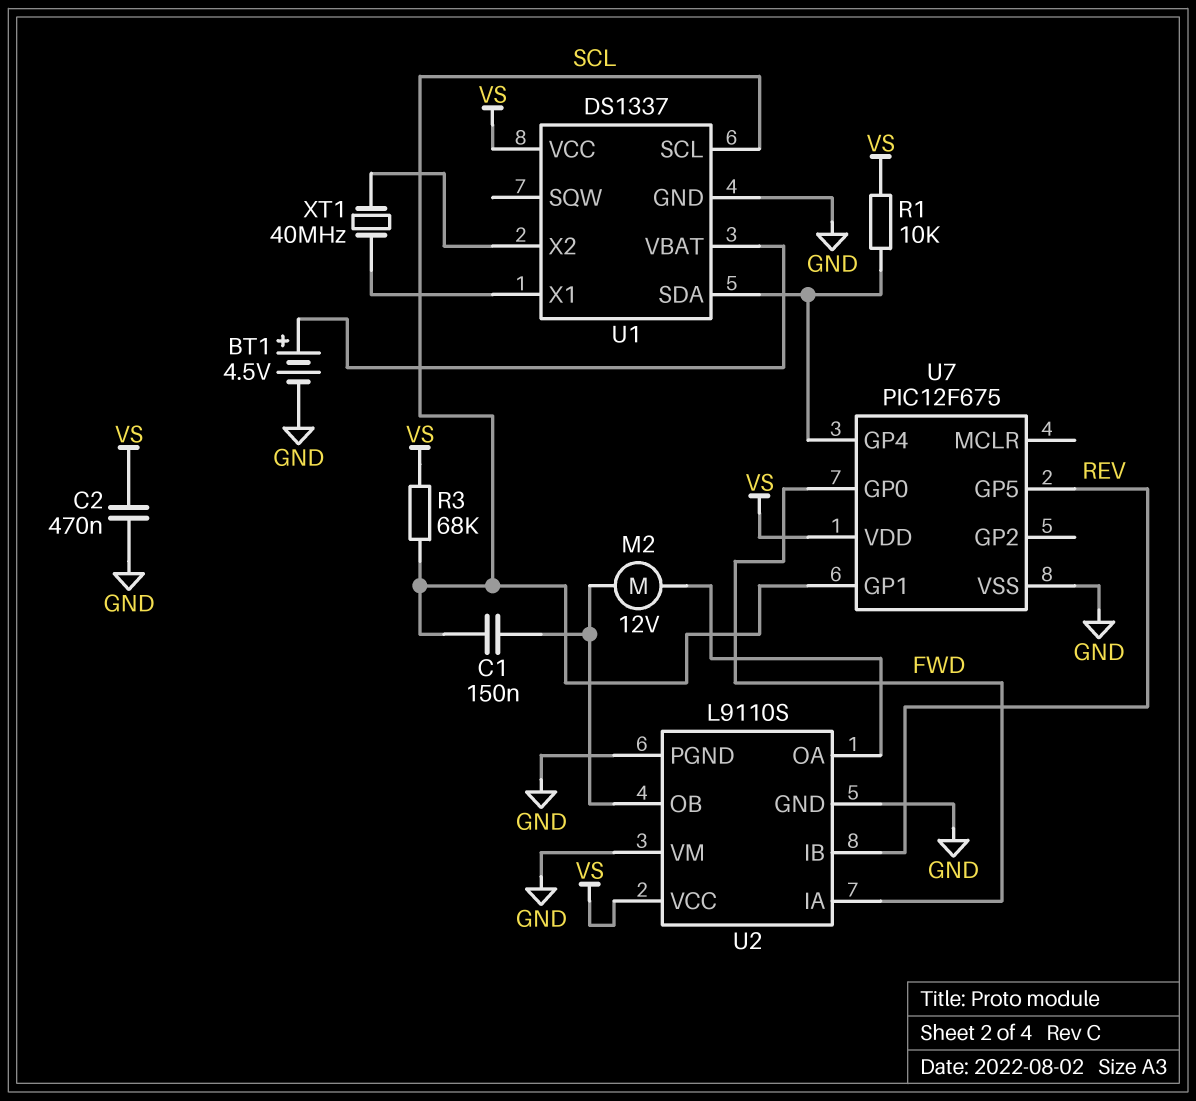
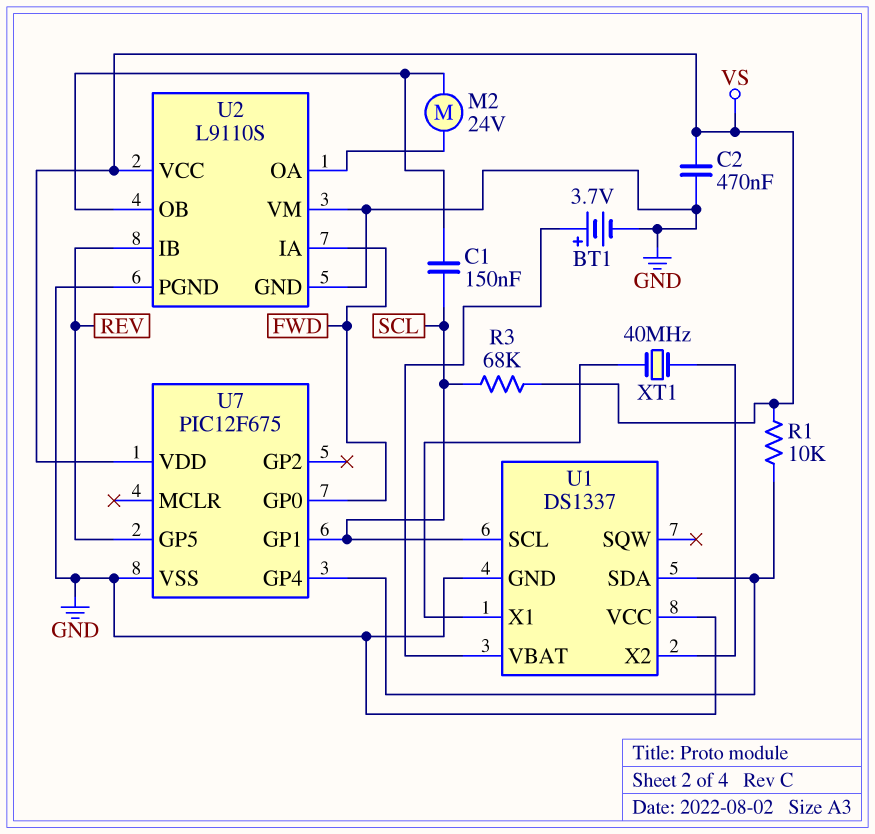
BT1: 4.5V (plus U1/VBAT, minus GND) -> 3.7V (plus U1/VBAT, minus GND)
M2: motor 12V (U2/OA, U2/OB) -> motor 24V (U2/OA, U2/OB)
U1 pin VCC: VS -> GND

